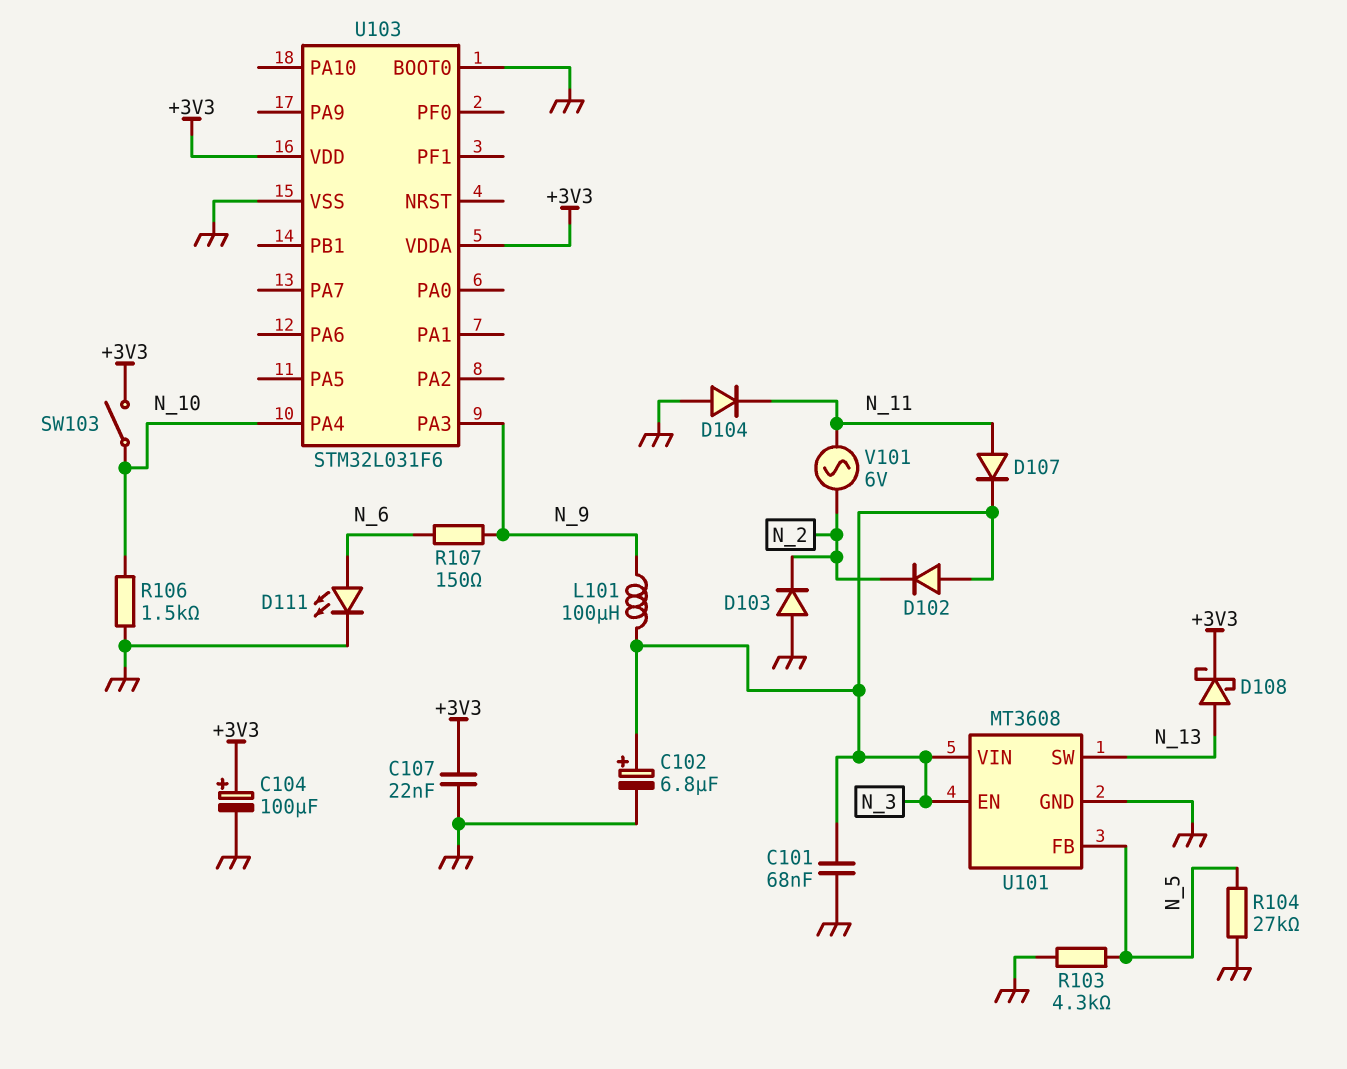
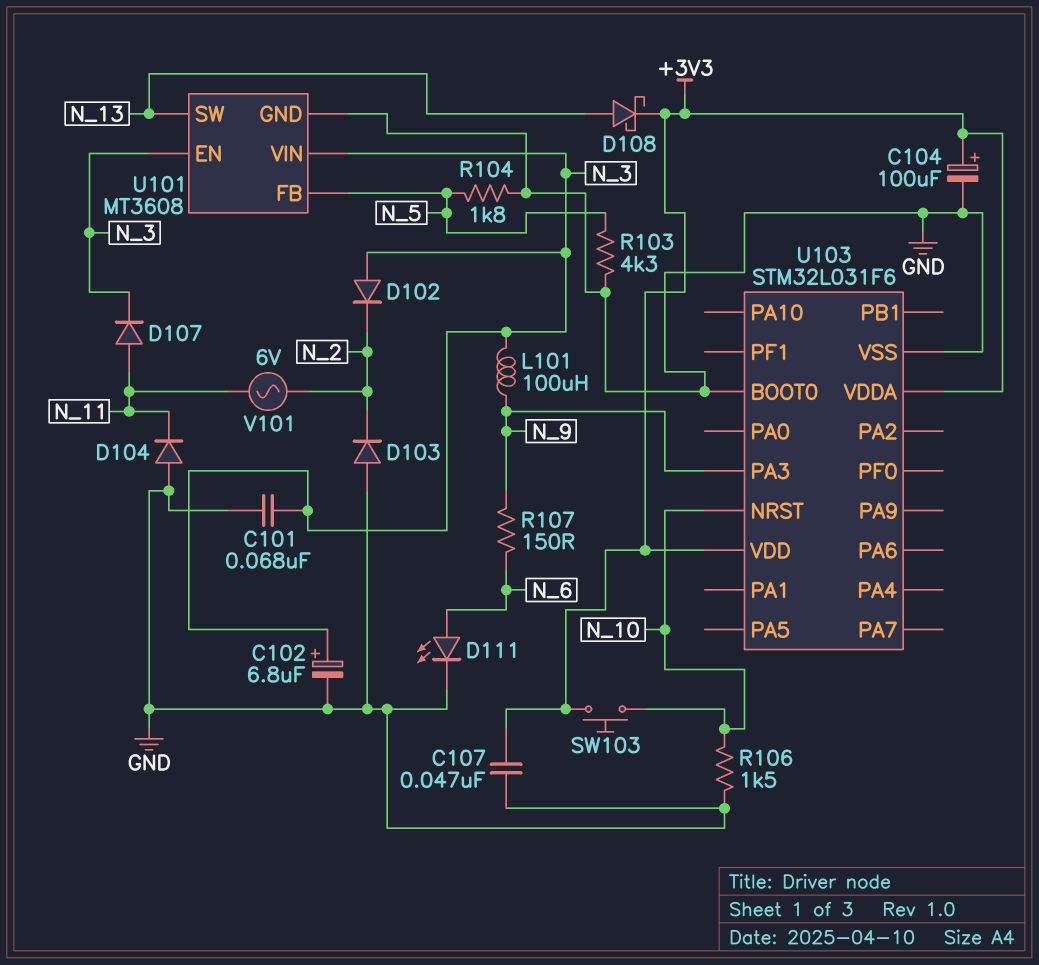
C107: 22nF (+3V3, GND) -> 47nF (+3V3, GND)
R104: 27k (GND, N_5) -> 1.8k (GND, N_5)
SW103: switch (+3V3, N_10) -> button (+3V3, N_10)
U103 pin NRST: none -> N_10
U103 pin PA4: N_10 -> none

